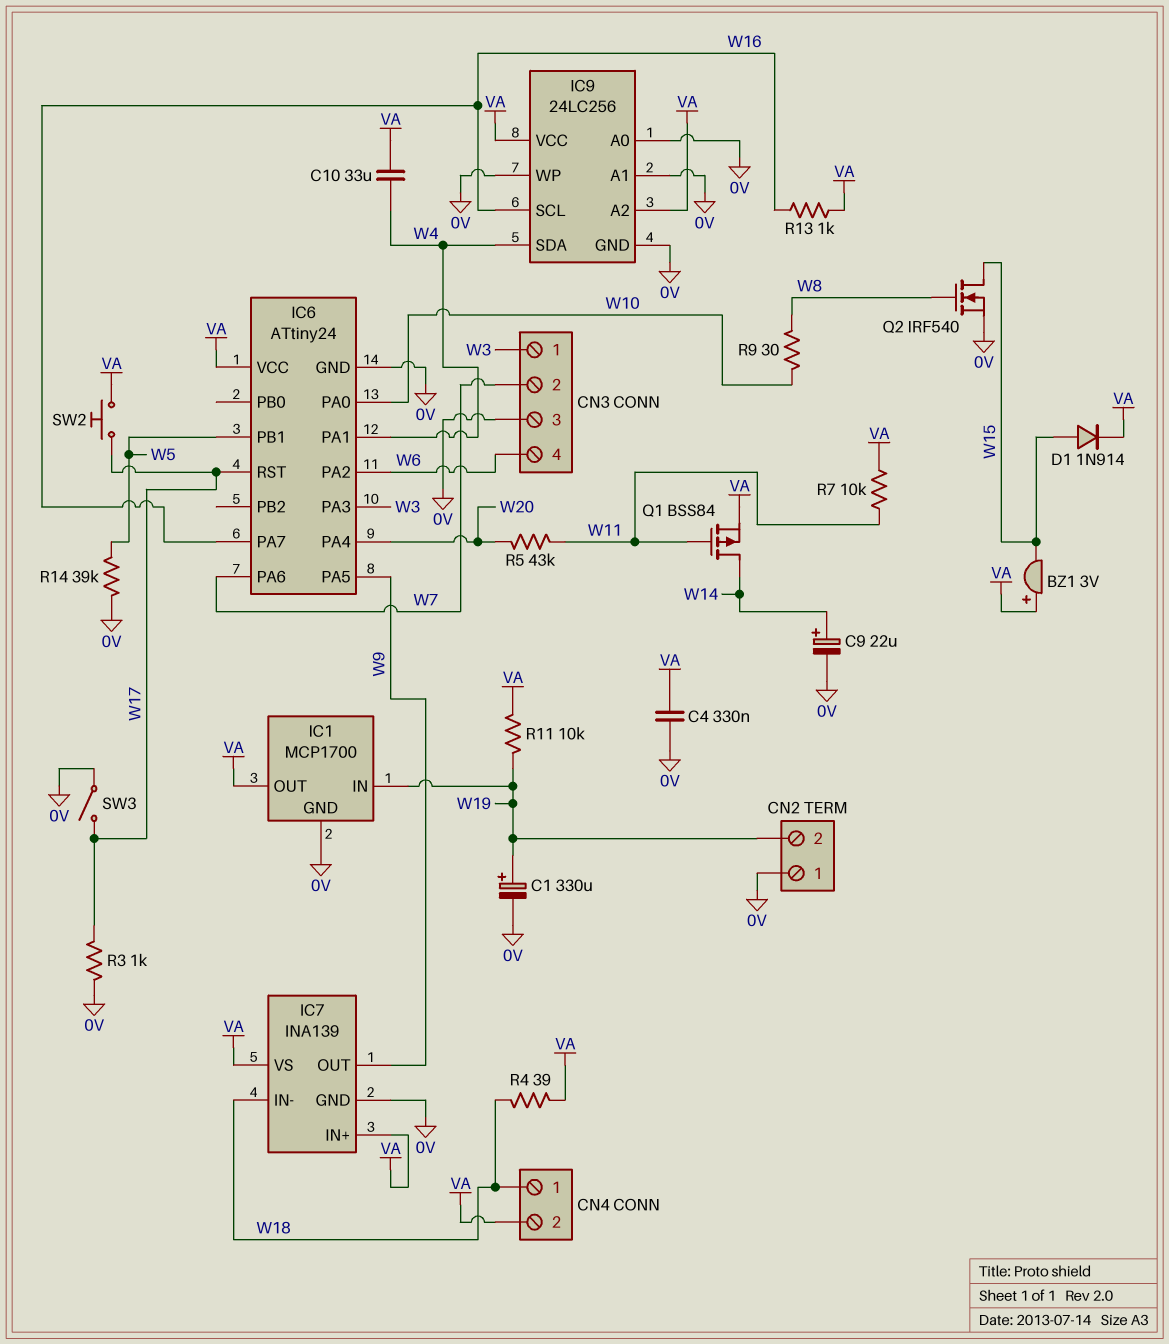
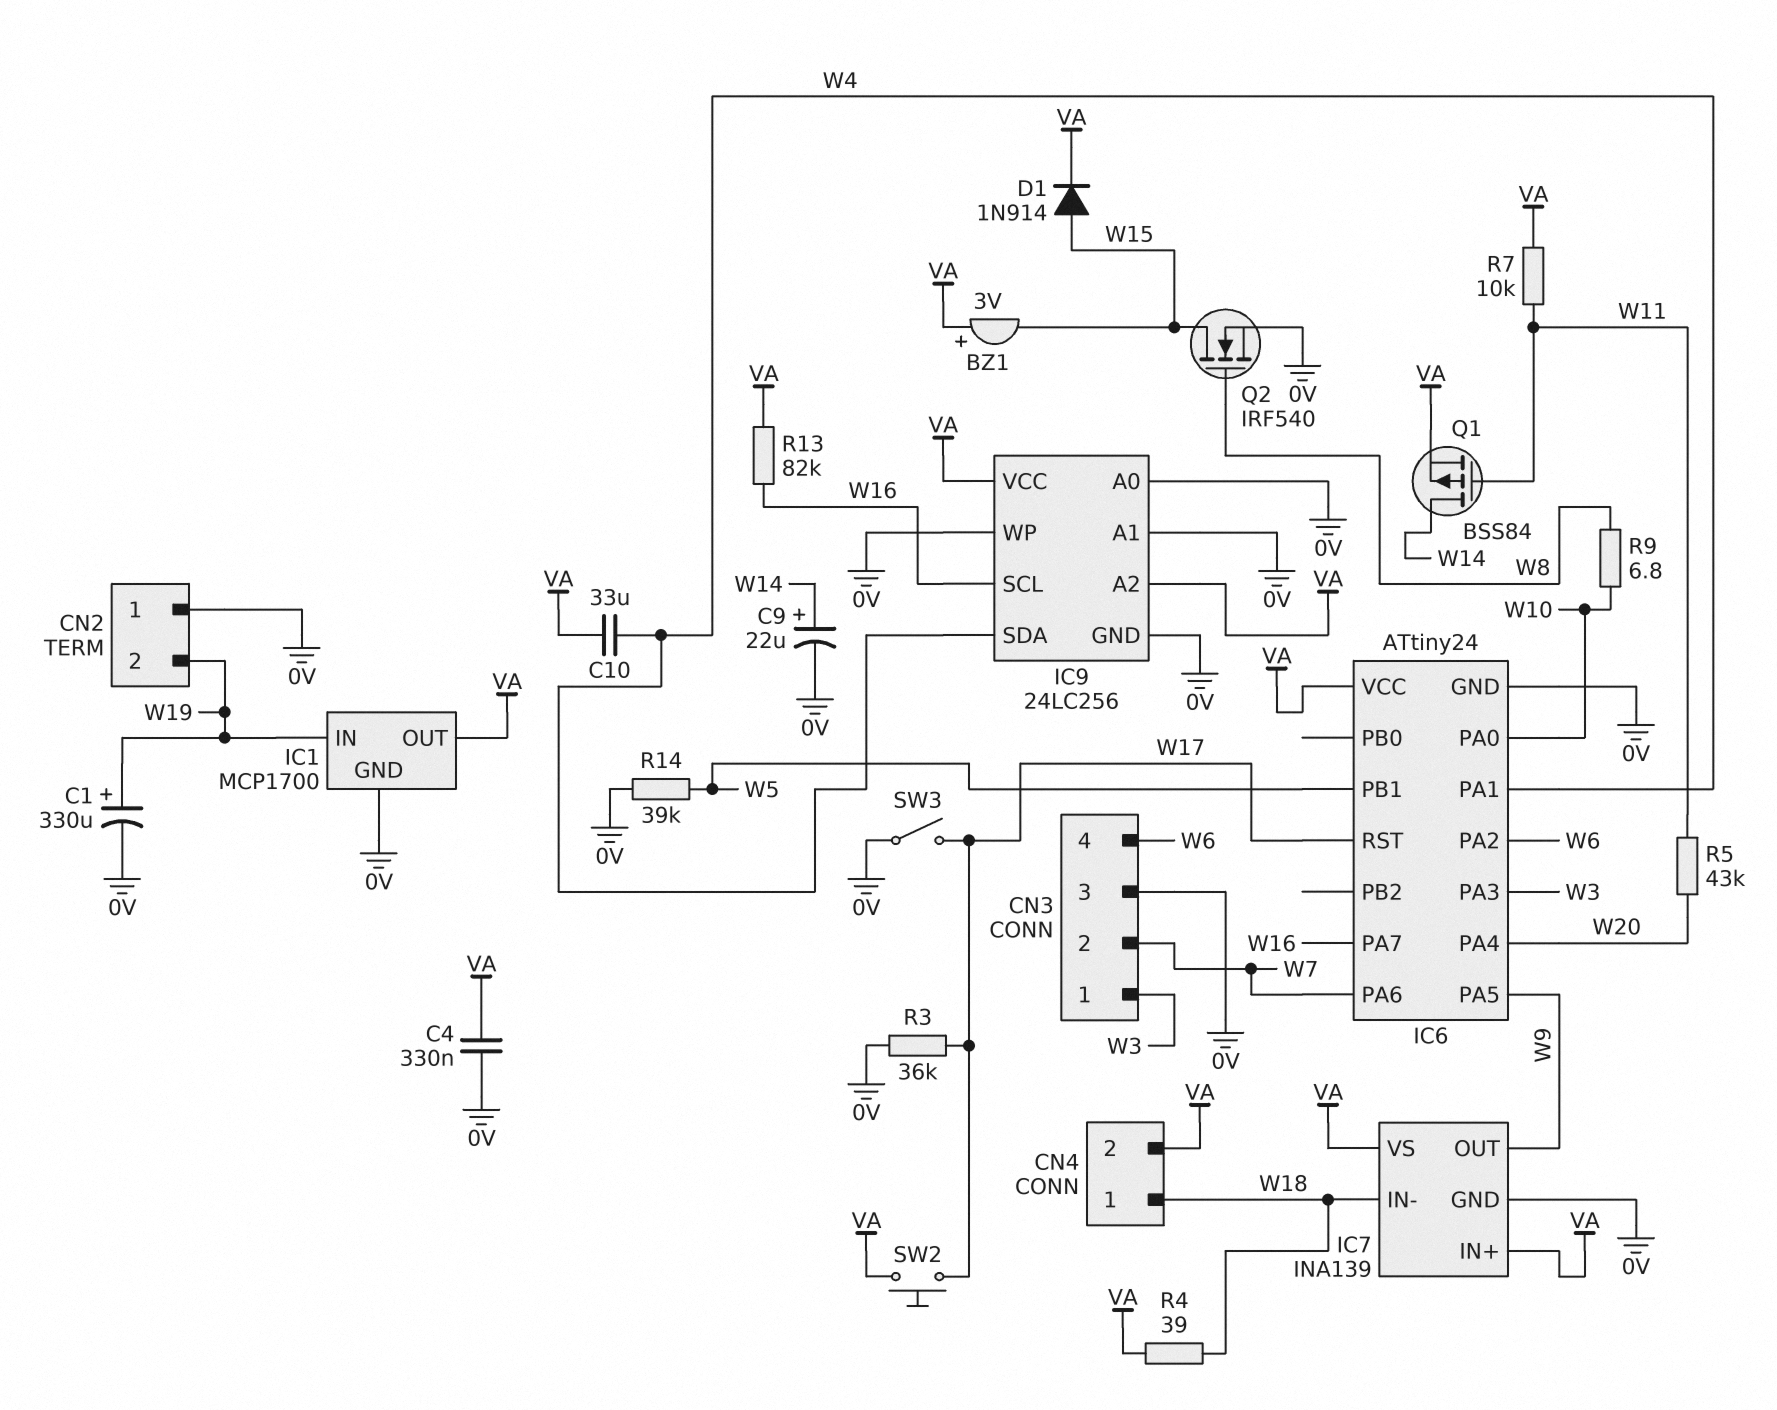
R3: 1k (0V, W17) -> 36k (0V, W17)
R9: 30 (W8, W10) -> 6.8 (W8, W10)
R11: 10k (VA, W19) -> none
R13: 1k (VA, W16) -> 82k (VA, W16)

